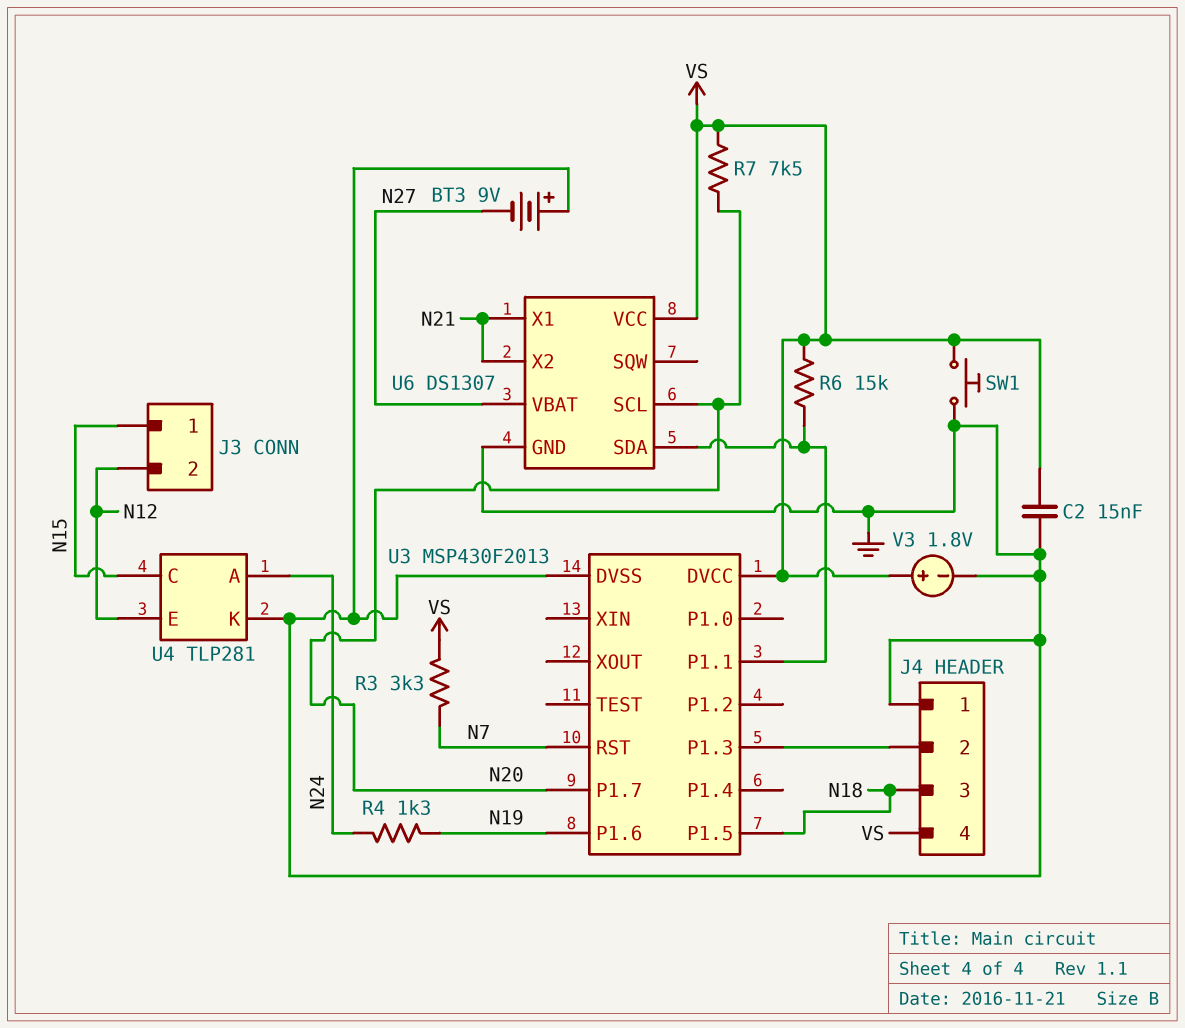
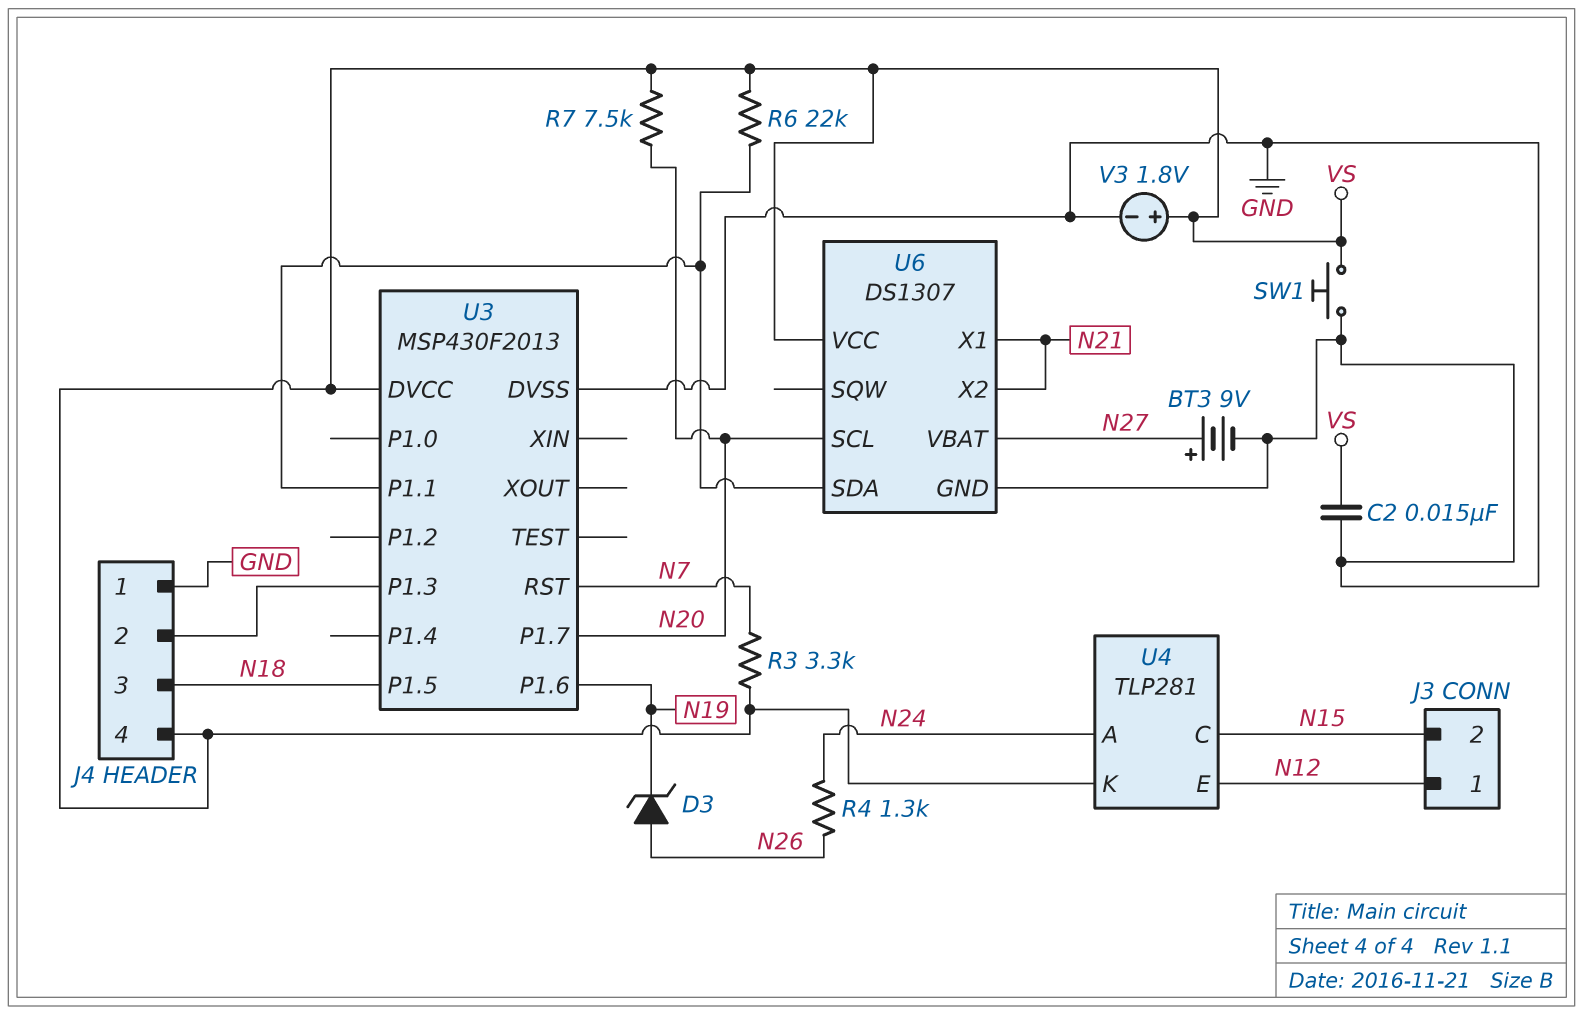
BT3: 9V (plus GND, minus N27) -> 9V (plus N27, minus GND)
D3: none -> zener (A N26, K N19)
J3 pin 1: N15 -> N12
J3 pin 2: N12 -> N15
R4: 1.3k (N19, N24) -> 1.3k (N24, N26)
R6: 15k (U3/P1.1, VS) -> 22k (U3/P1.1, VS)
U4 pin K: GND -> VS

